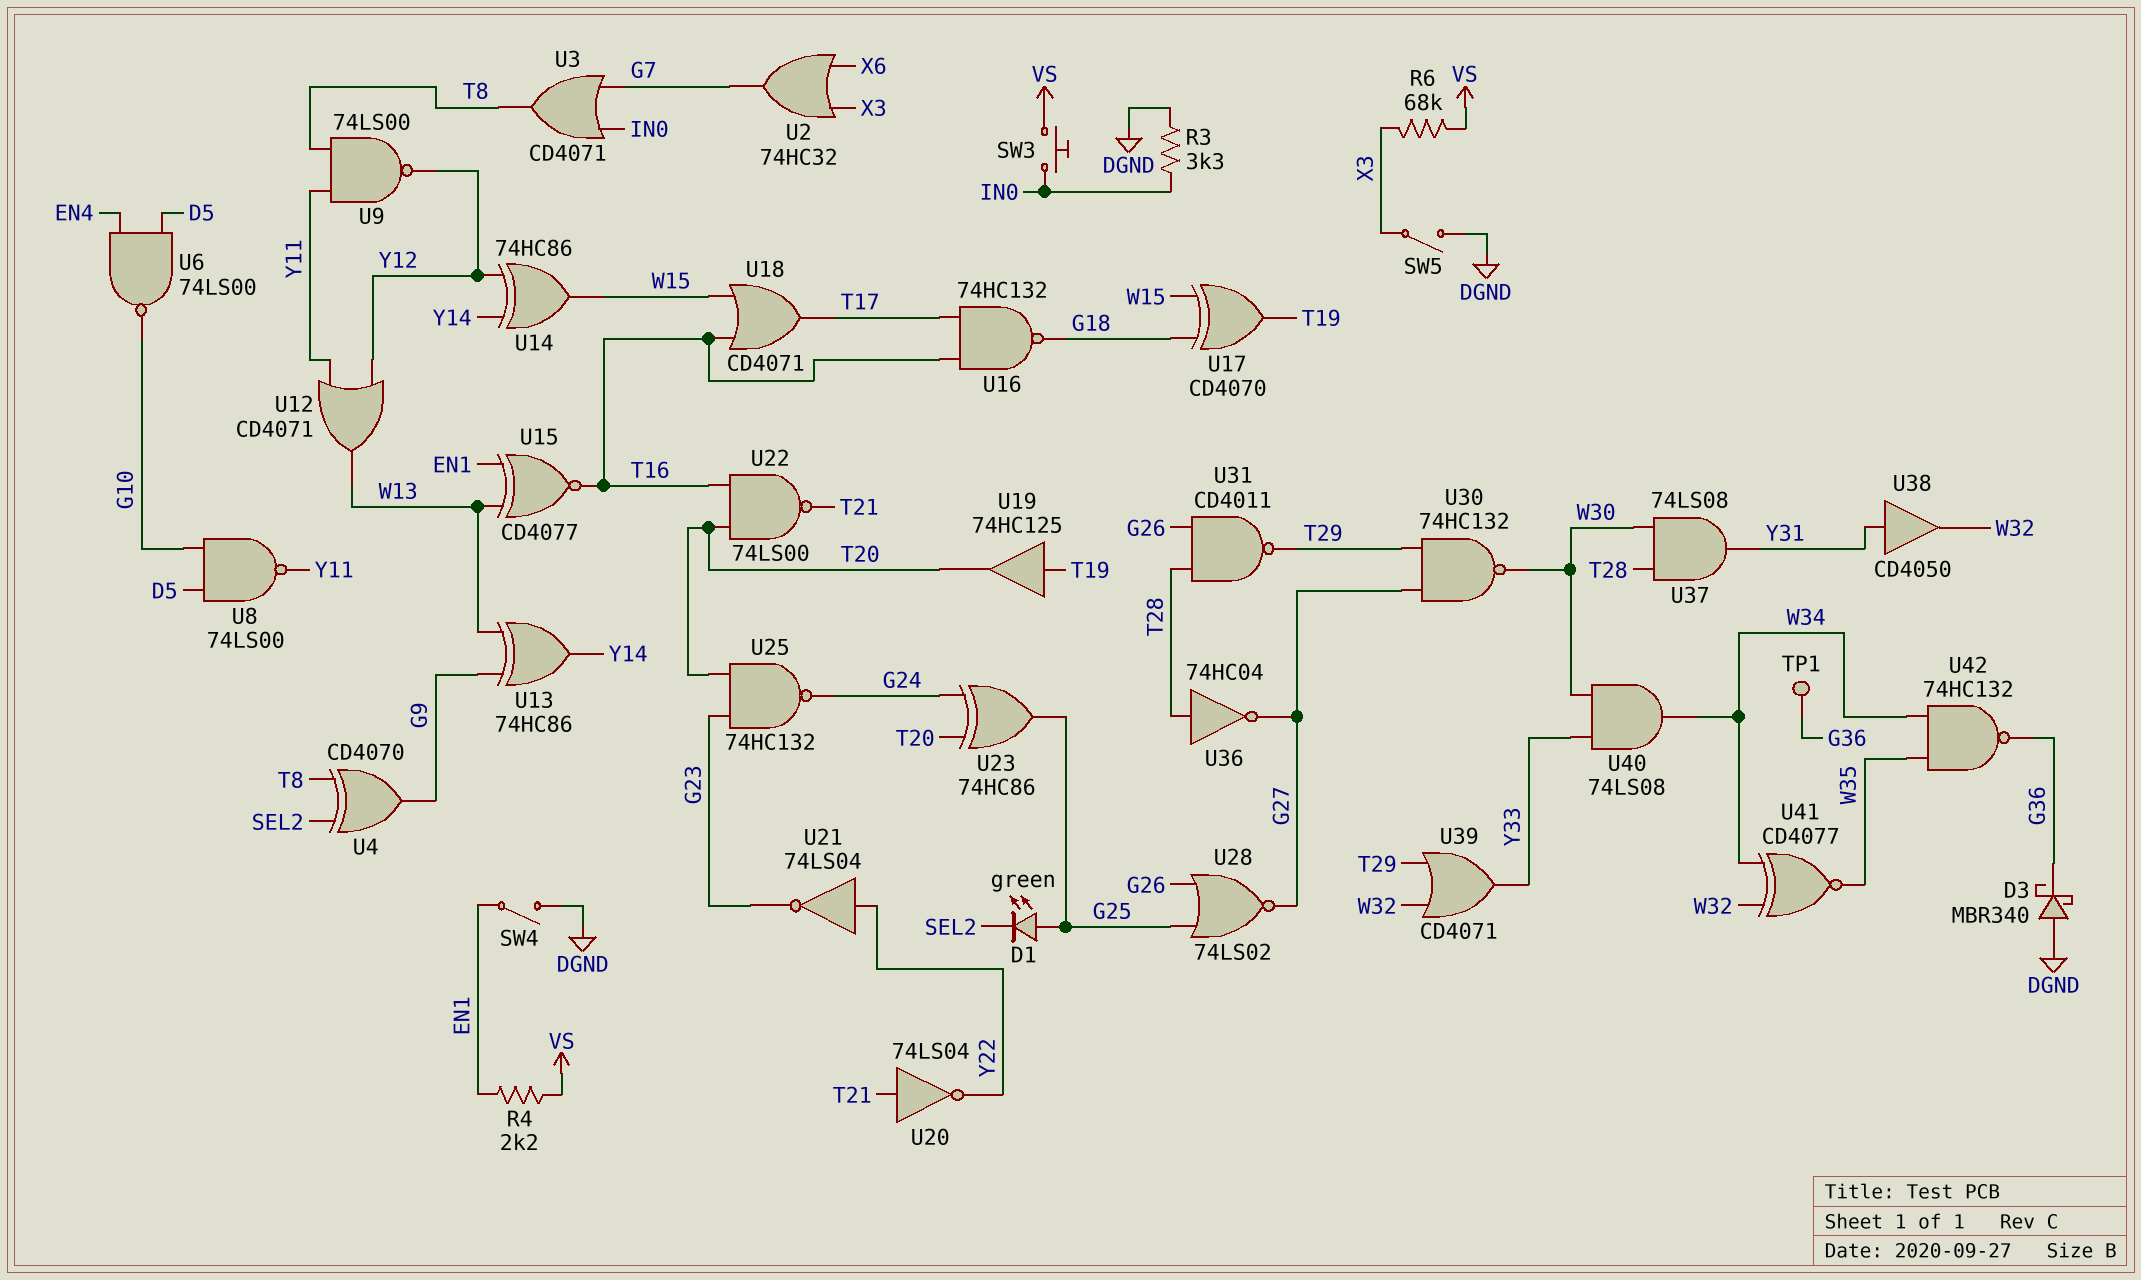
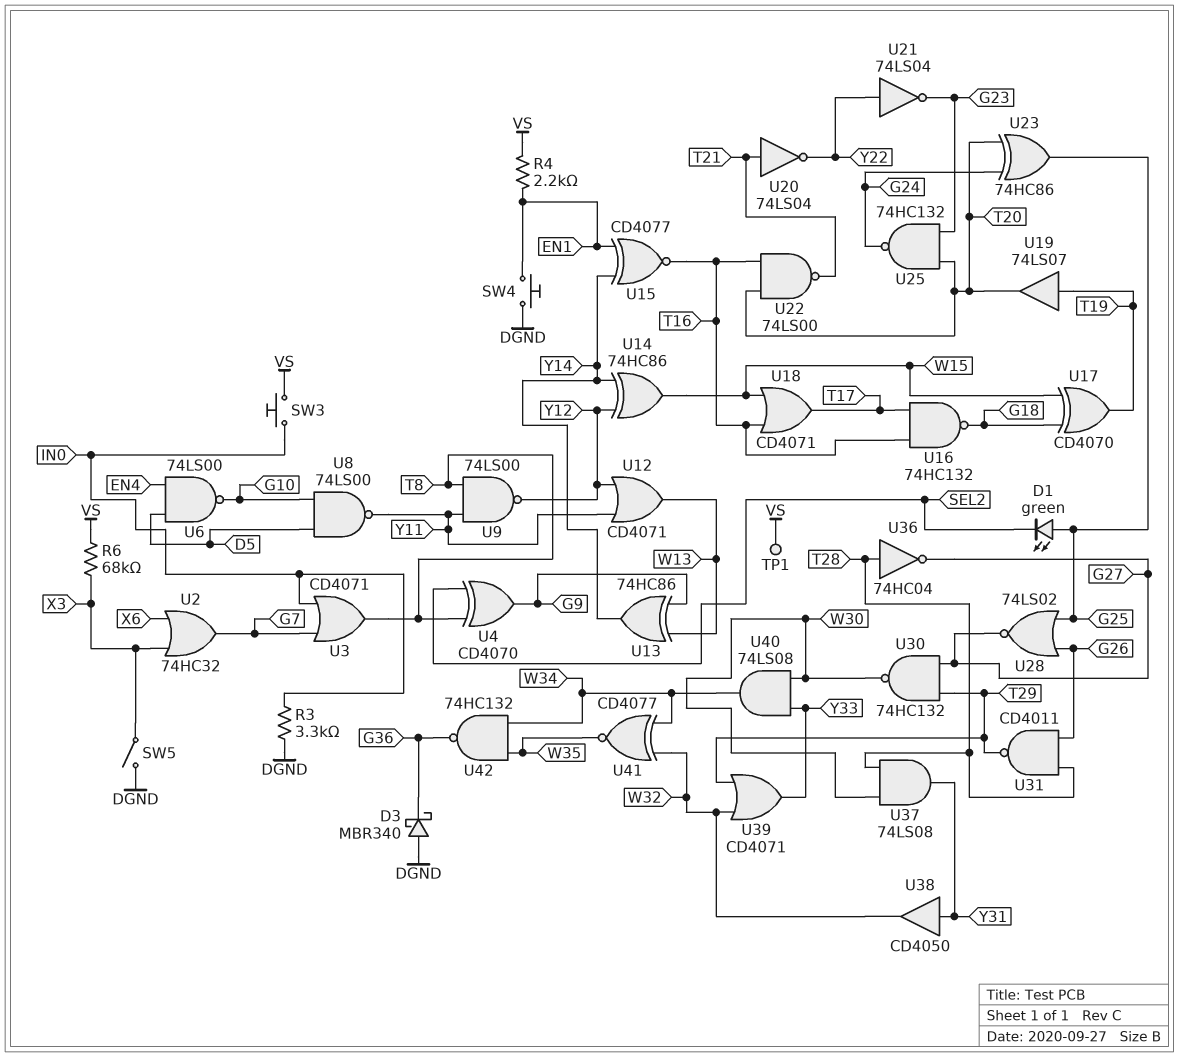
SW4: switch (DGND, EN1) -> button (DGND, EN1)
TP1: test point (G36) -> test point (VS)
U15: XNOR CD4077 (in EN1, in W13, out T16) -> XNOR CD4077 (in EN1, in Y14, out T16)
U19: buffer 74HC125 (in T19, out T20) -> buffer 74LS07 (in T19, out T20)

